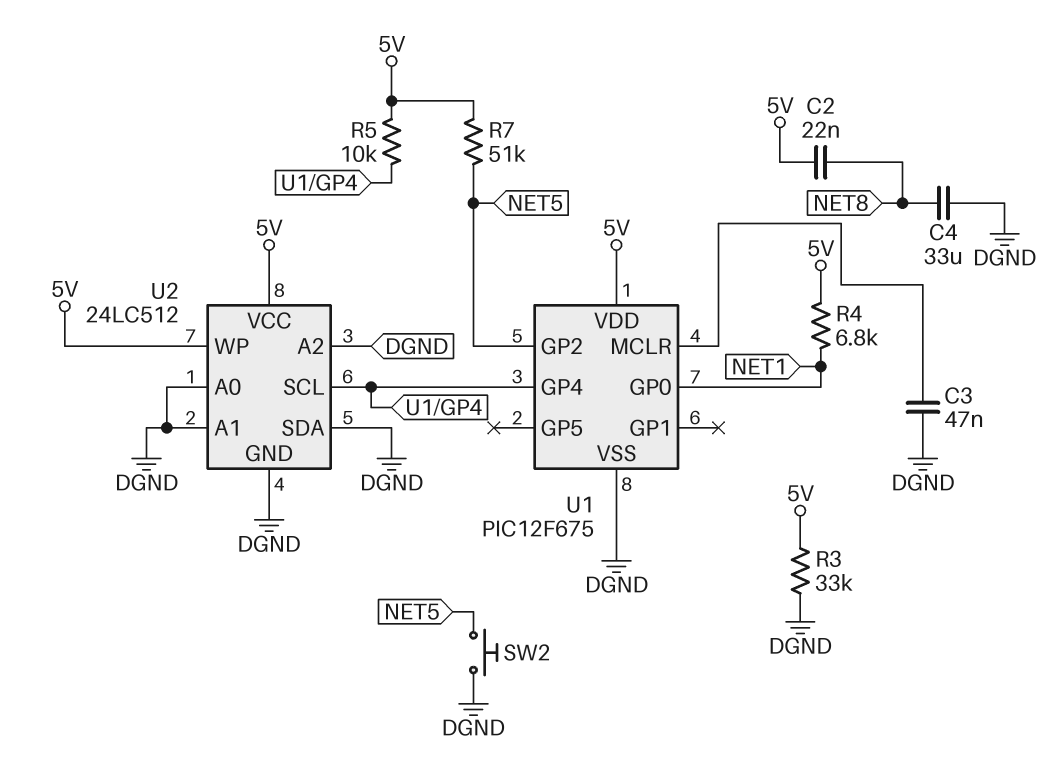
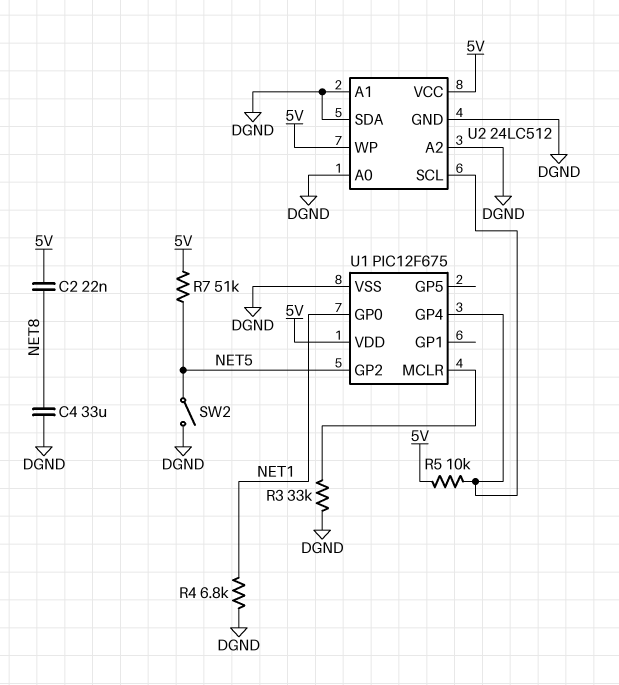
C3: 47nF (DGND, U1/MCLR) -> none
R3: 33k (5V, DGND) -> 33k (DGND, U1/MCLR)
R4: 6.8k (5V, NET1) -> 6.8k (DGND, NET1)
SW2: button (DGND, NET5) -> switch (DGND, NET5)

